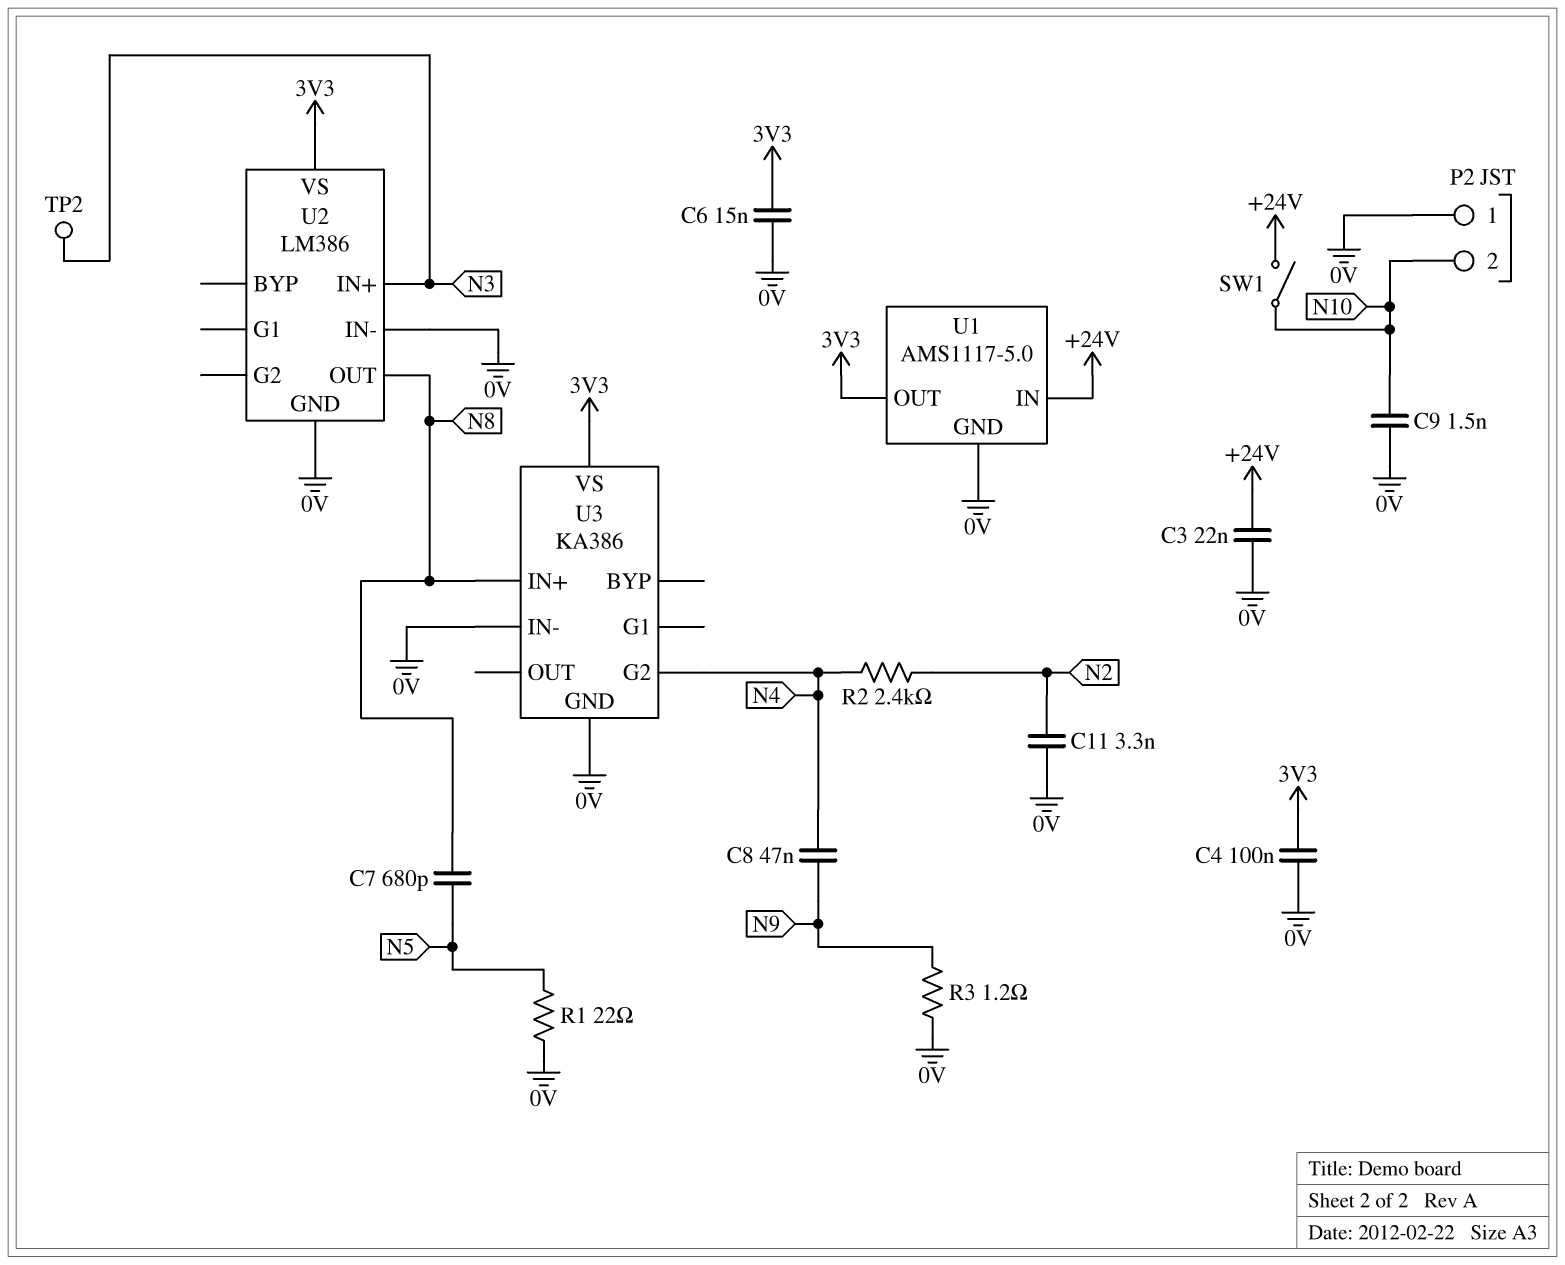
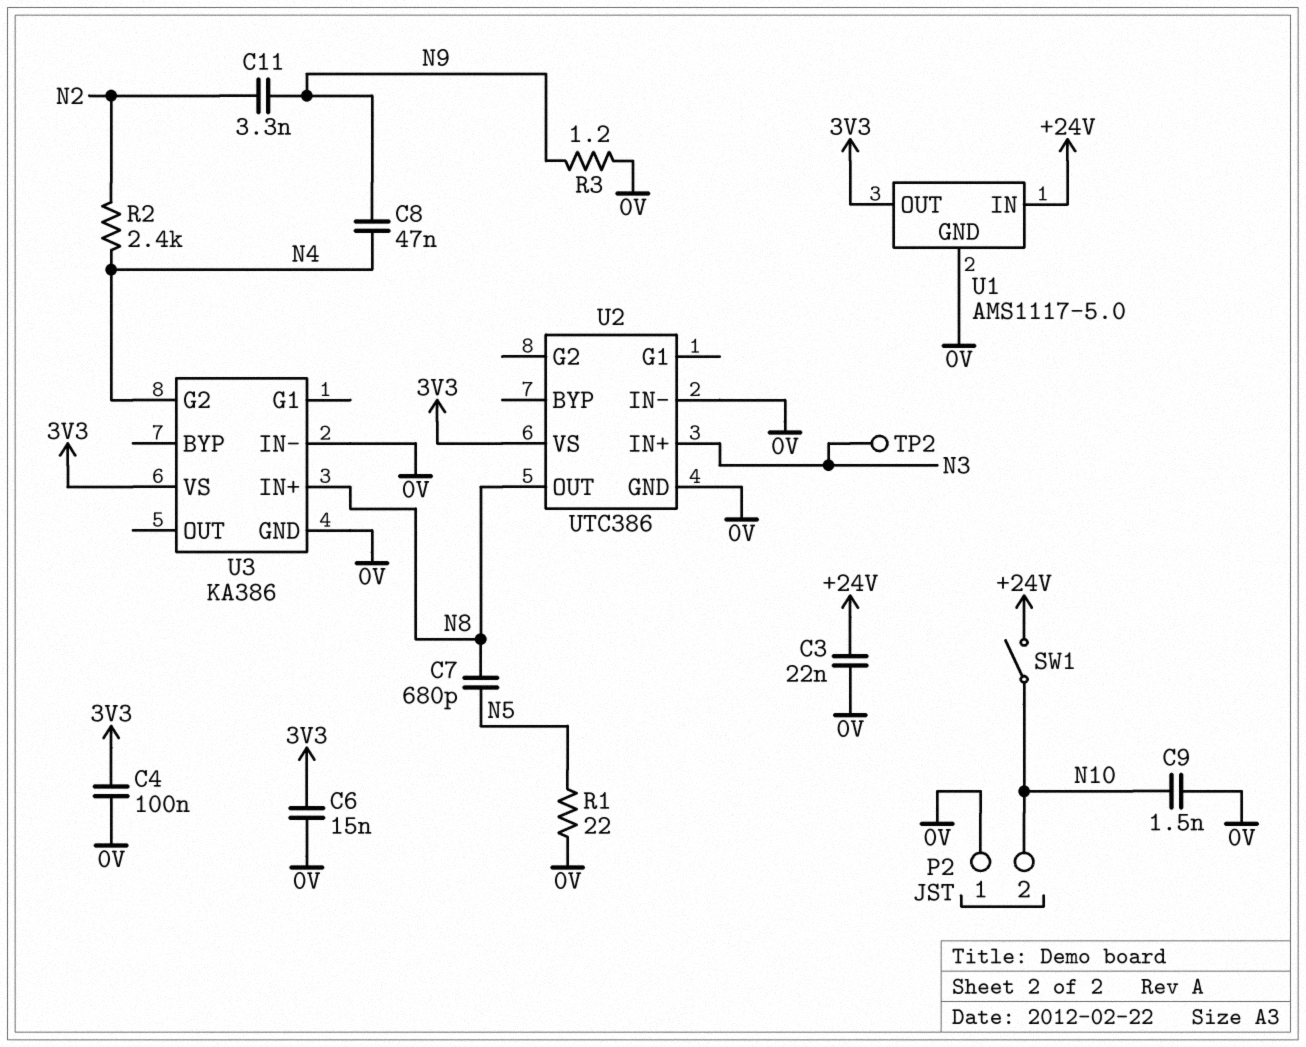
C11: 3.3nF (0V, N2) -> 3.3nF (N2, N9)
U2: LM386 -> UTC386

